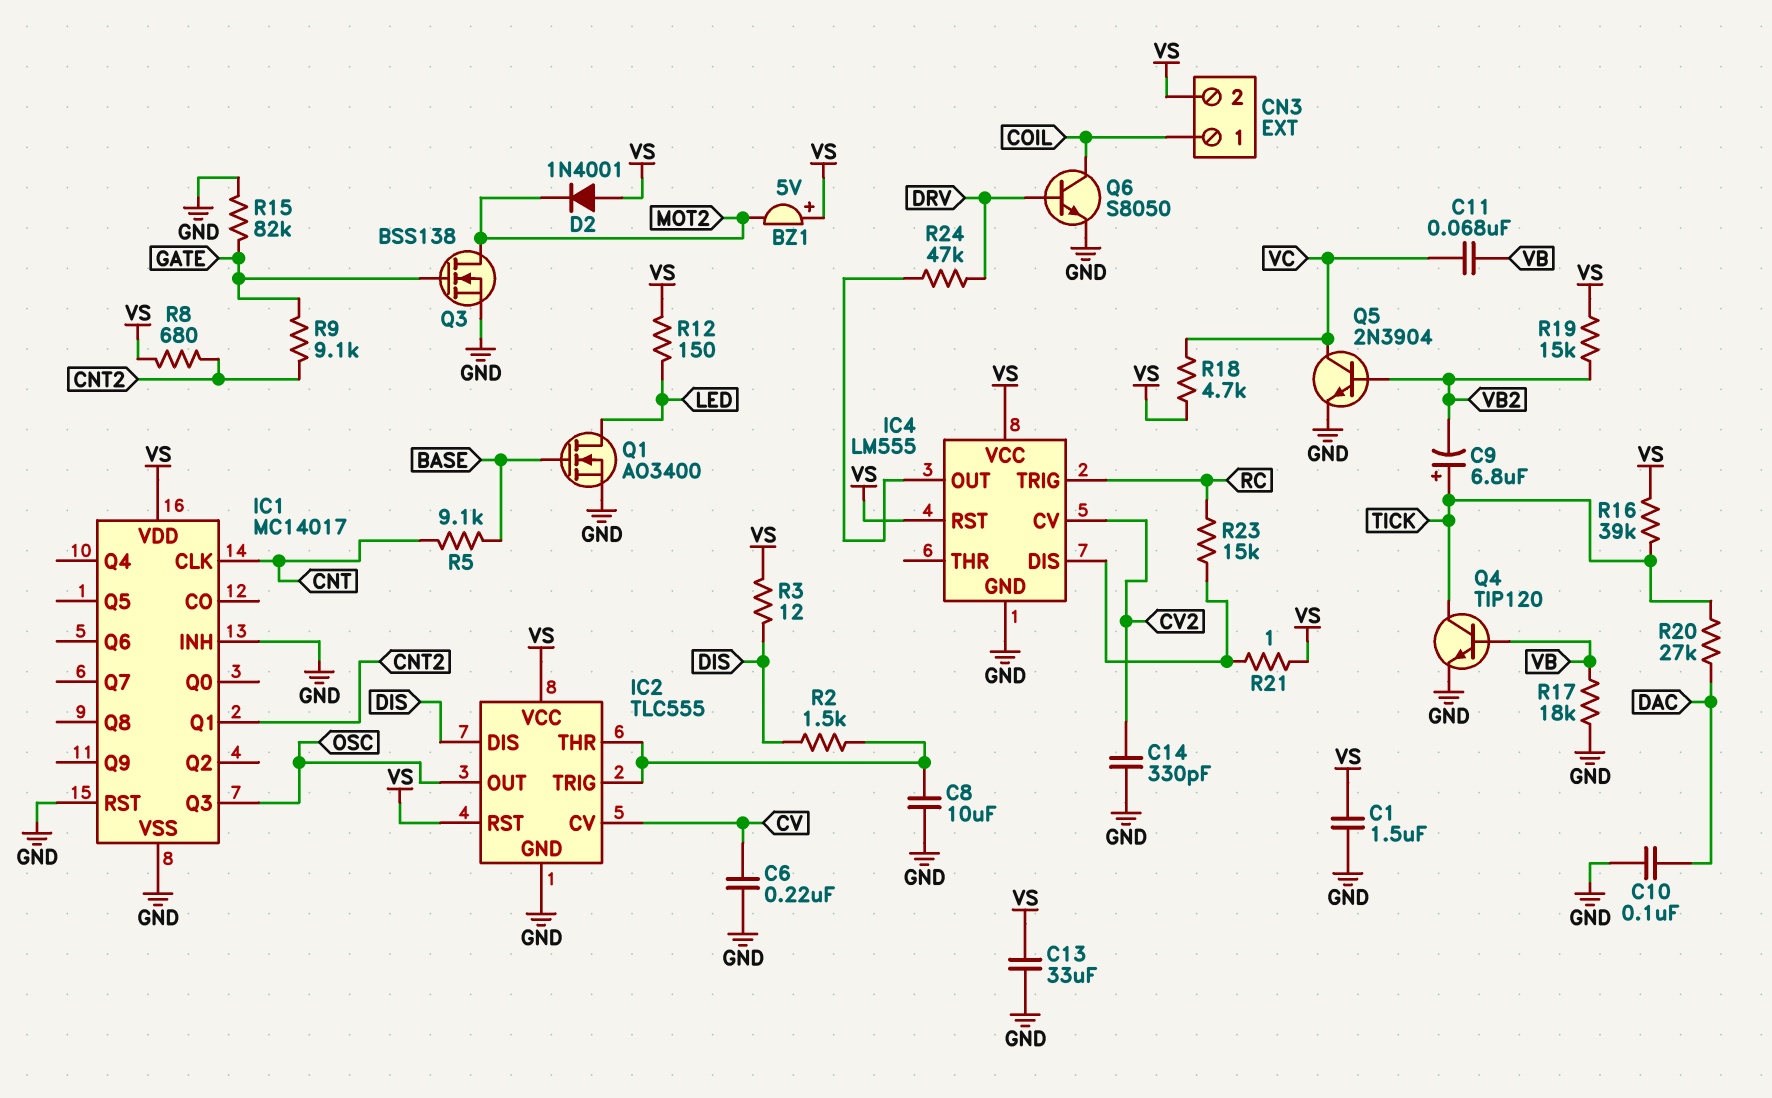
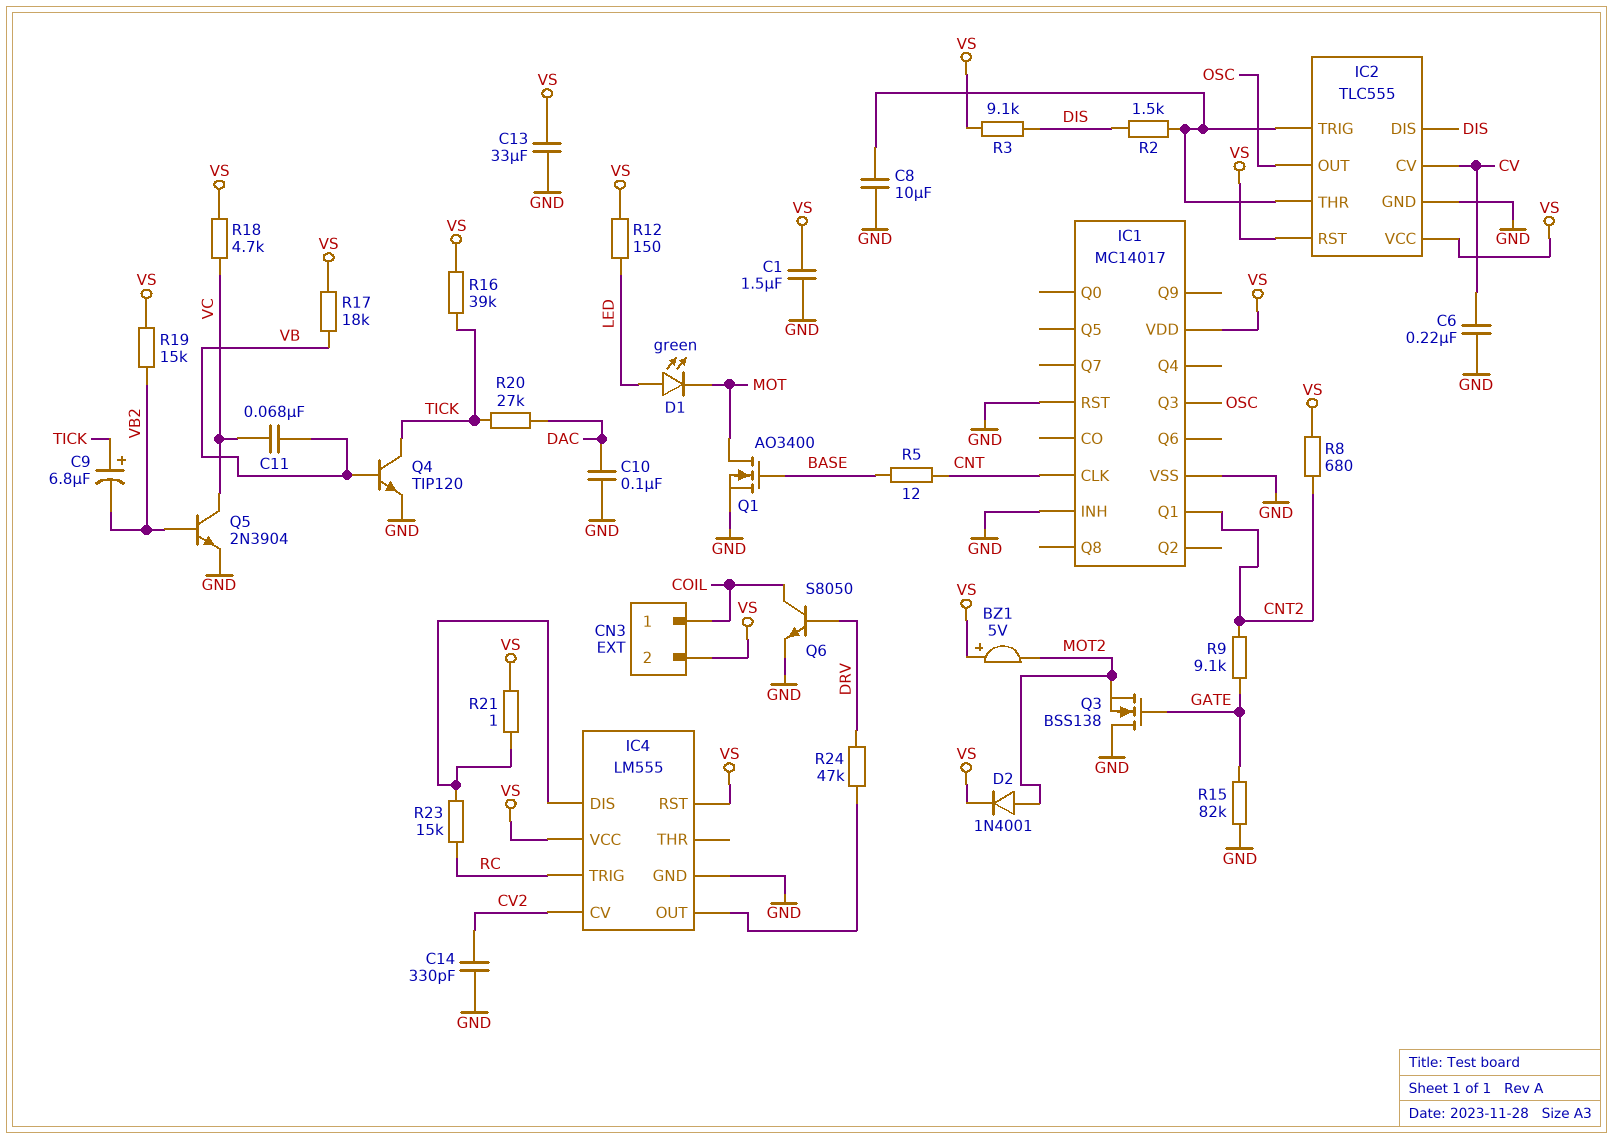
D1: none -> LED green (A LED, K MOT)
D2: diode 1N4001 (A VS, K MOT2) -> diode 1N4001 (A MOT2, K VS)
Q1: NMOS AO3400 (G BASE, D LED, S GND) -> NMOS AO3400 (G BASE, D MOT, S GND)
Q3: NMOS BSS138 (G GATE, D MOT2, S GND) -> NMOS BSS138 (G GATE, D GND, S MOT2)
R3: 12 (DIS, VS) -> 9.1k (DIS, VS)
R5: 9.1k (BASE, CNT) -> 12 (BASE, CNT)
R17: 18k (GND, VB) -> 18k (VB, VS)

